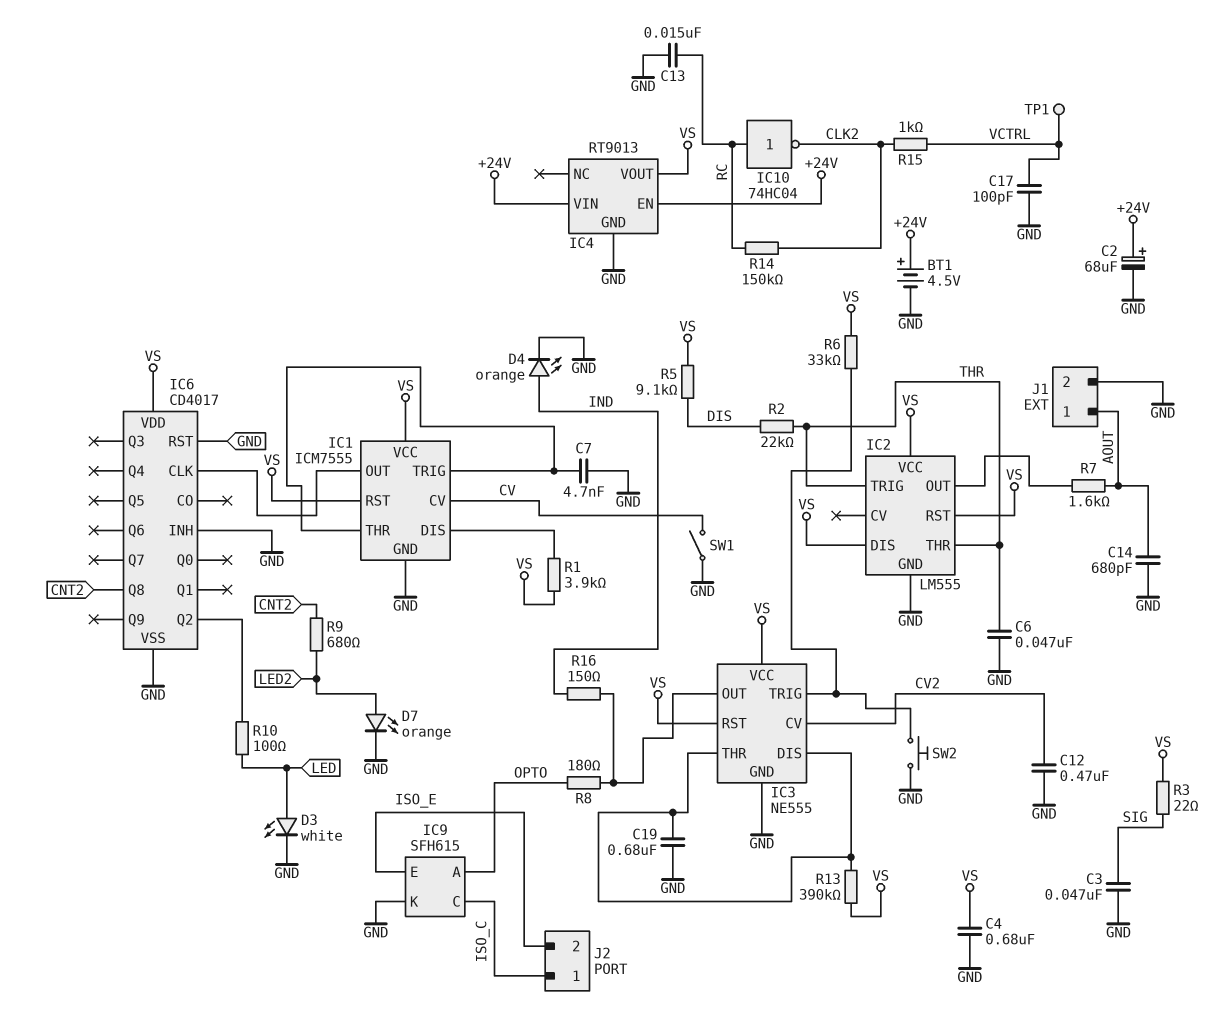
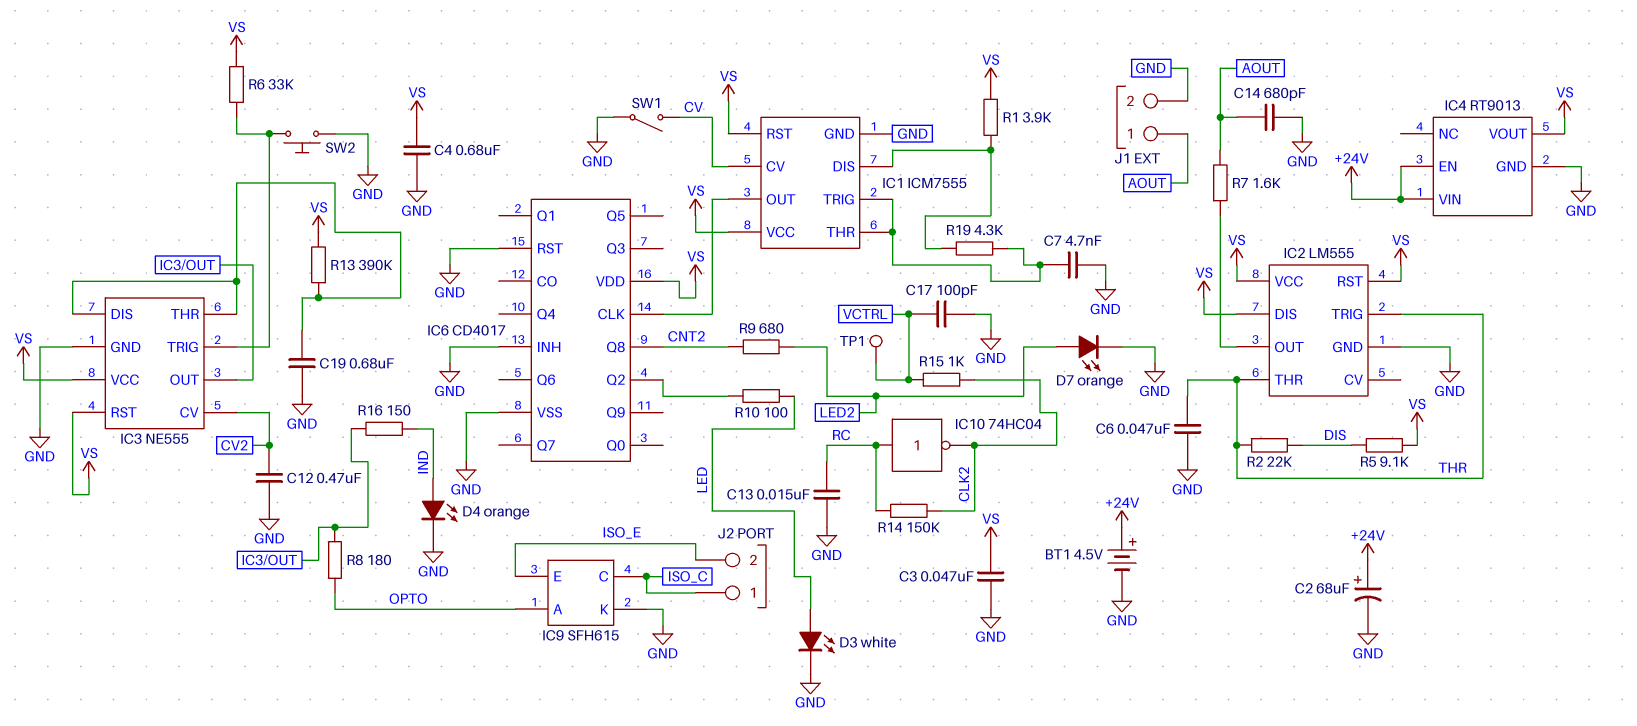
C3: 47nF (GND, SIG) -> 47nF (GND, VS)
R3: 22 (SIG, VS) -> none
R19: none -> 4.3k (IC1/DIS, IC1/THR)

